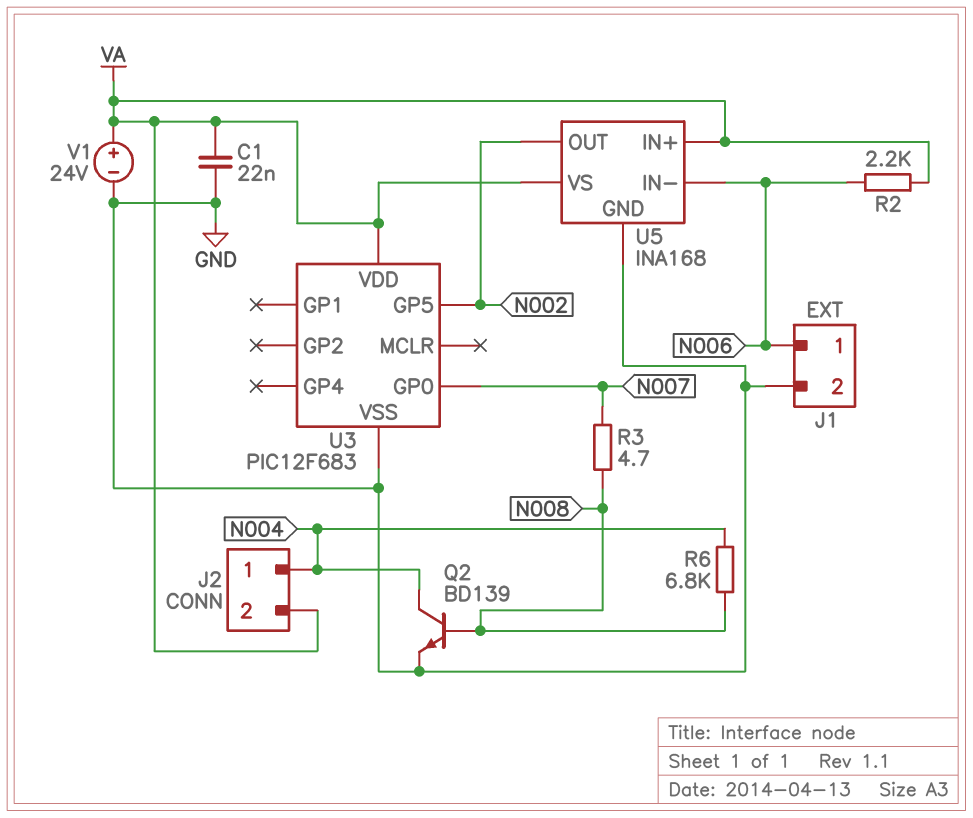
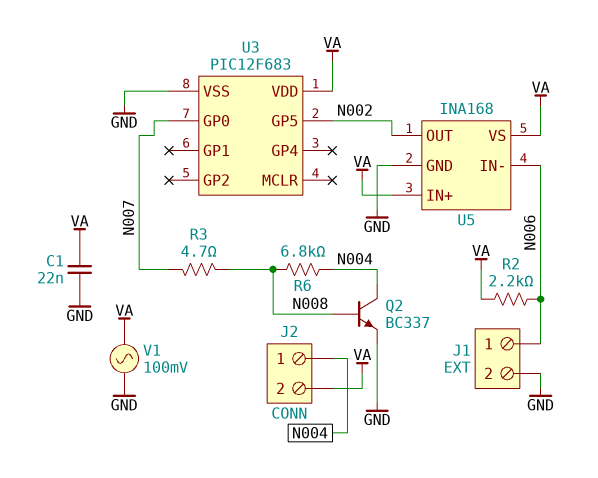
Q2: NPN BD139 (B N008, C N004, E GND) -> NPN BC337 (B N008, C N004, E GND)
V1: 24V (plus VA, minus GND) -> AC 100mV (GND, VA)

